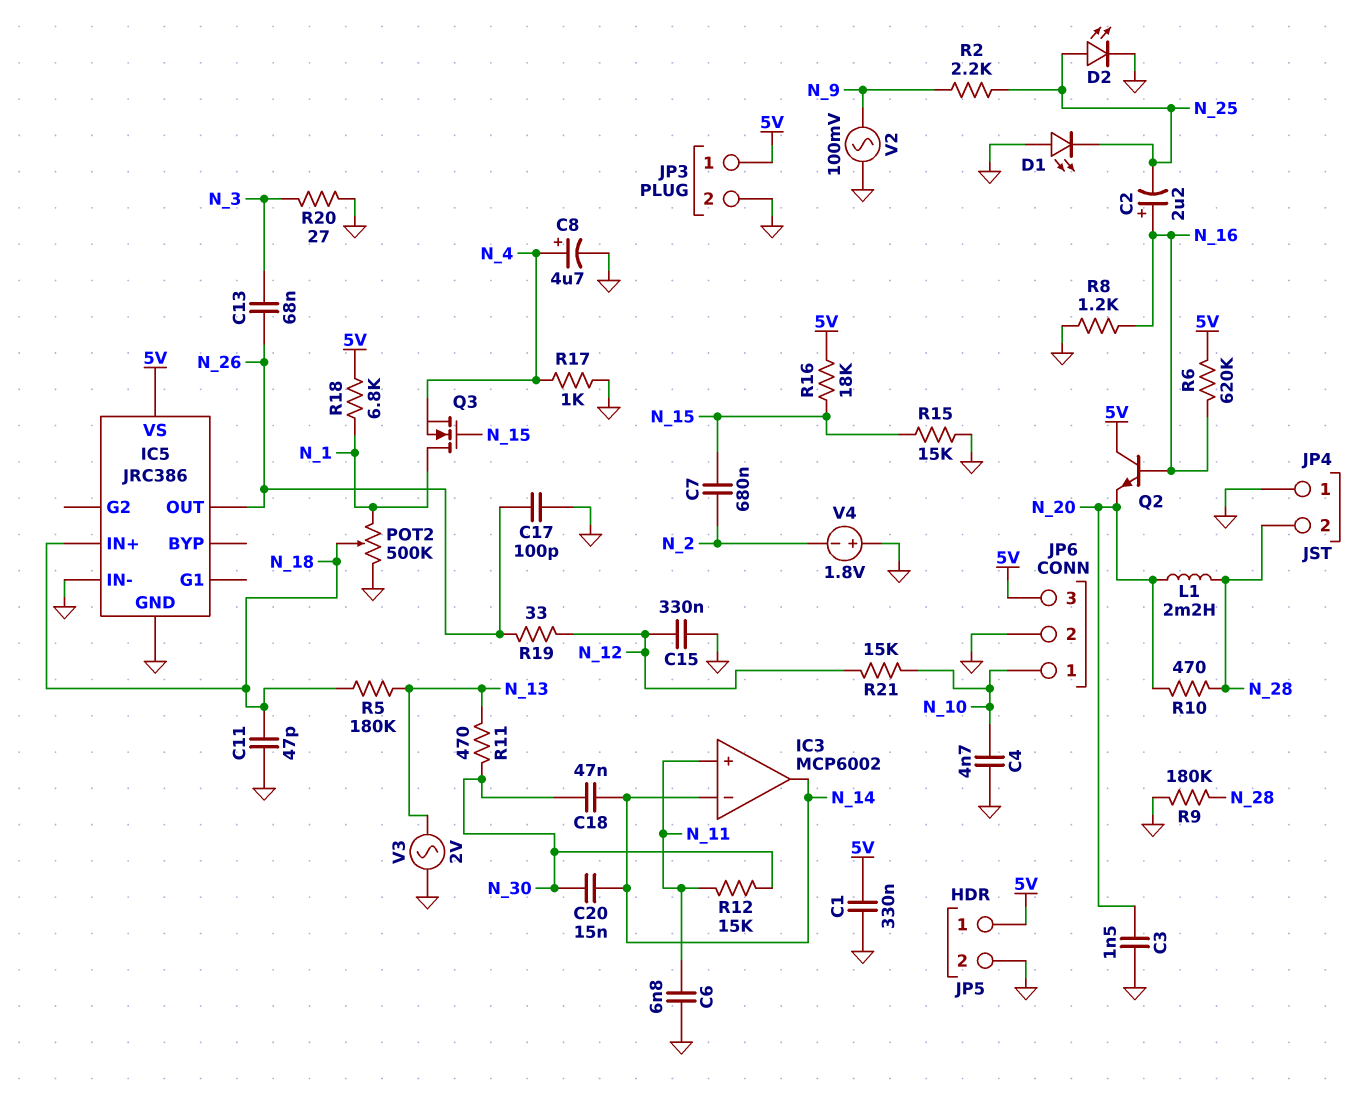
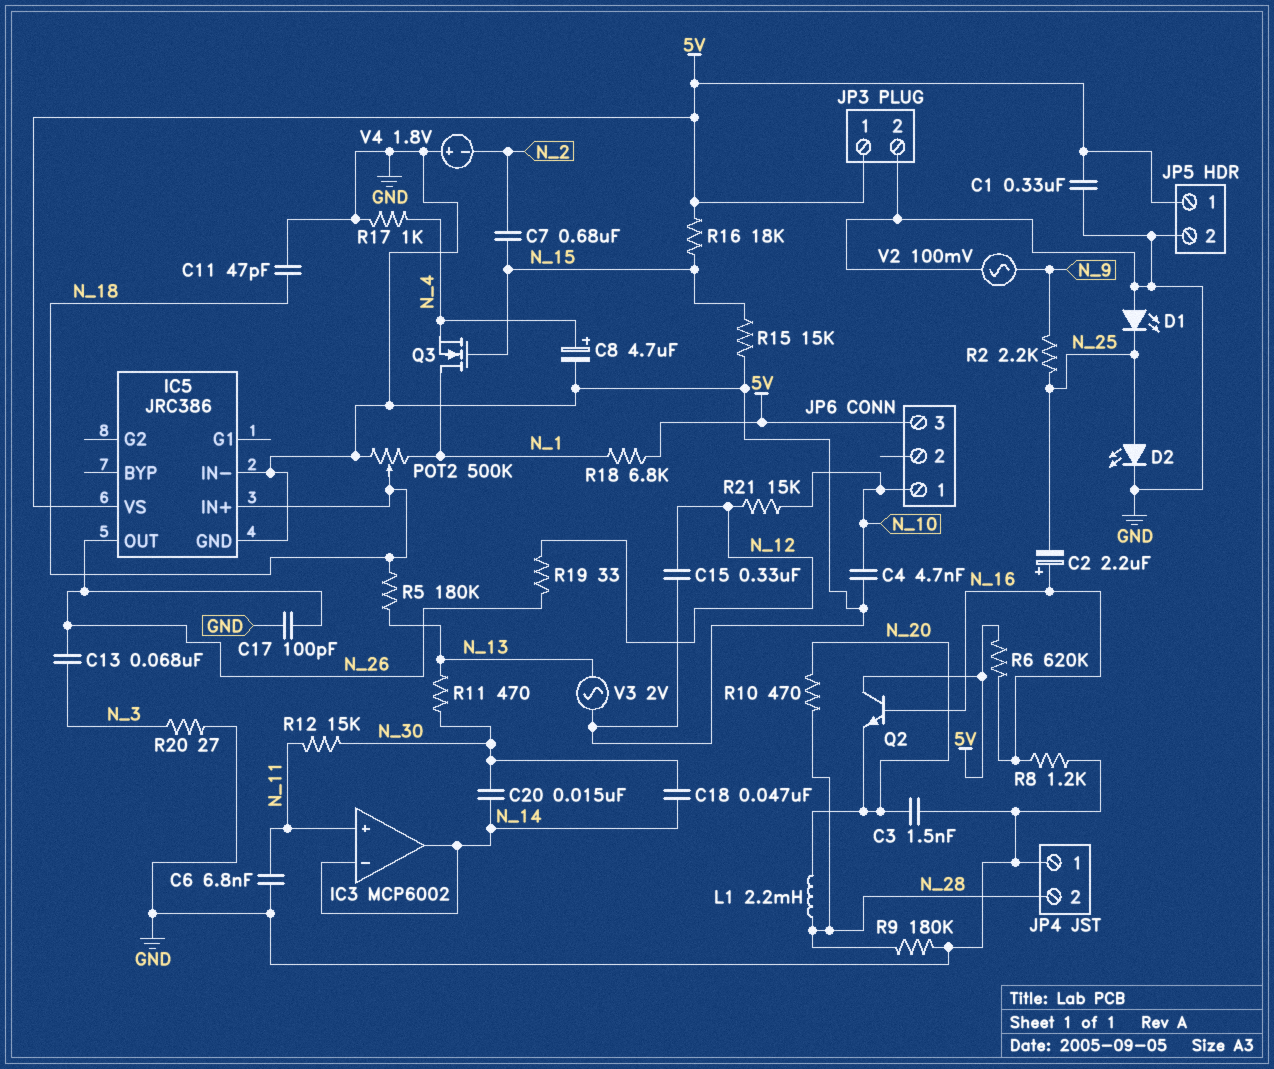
JP6 pin 2: GND -> none

